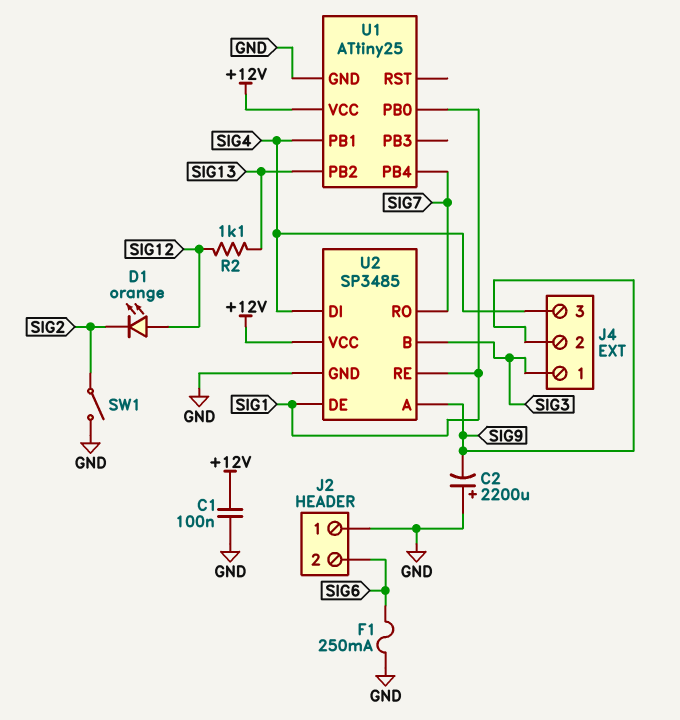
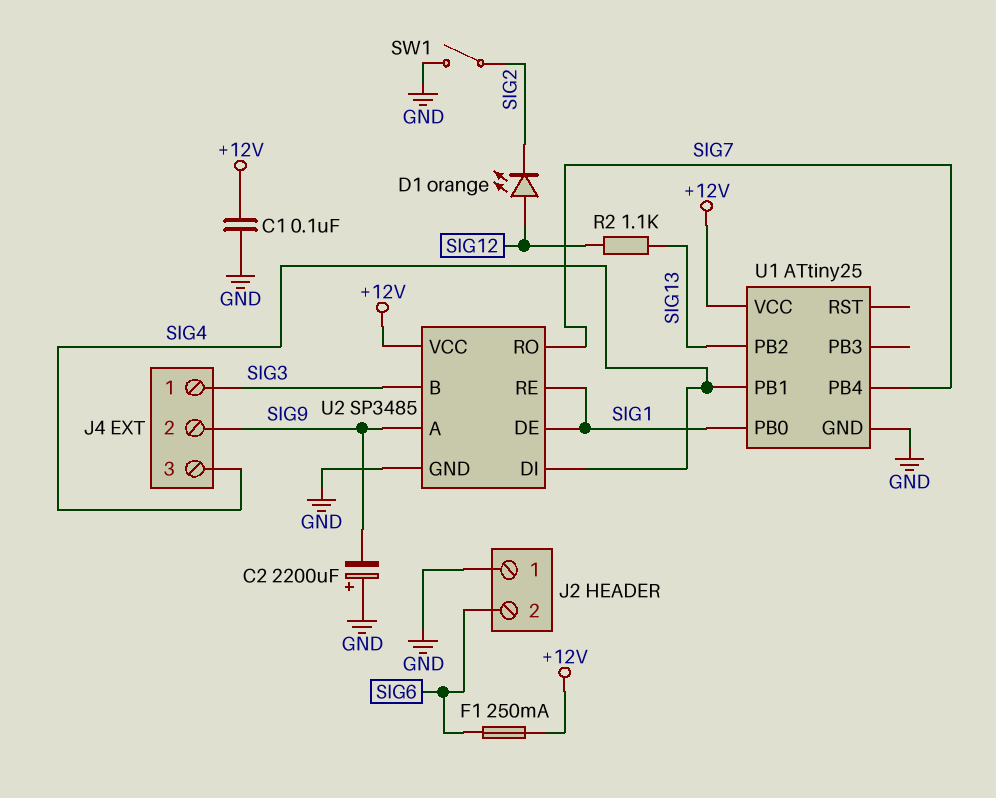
F1: 250mA (GND, SIG6) -> 250mA (+12V, SIG6)

